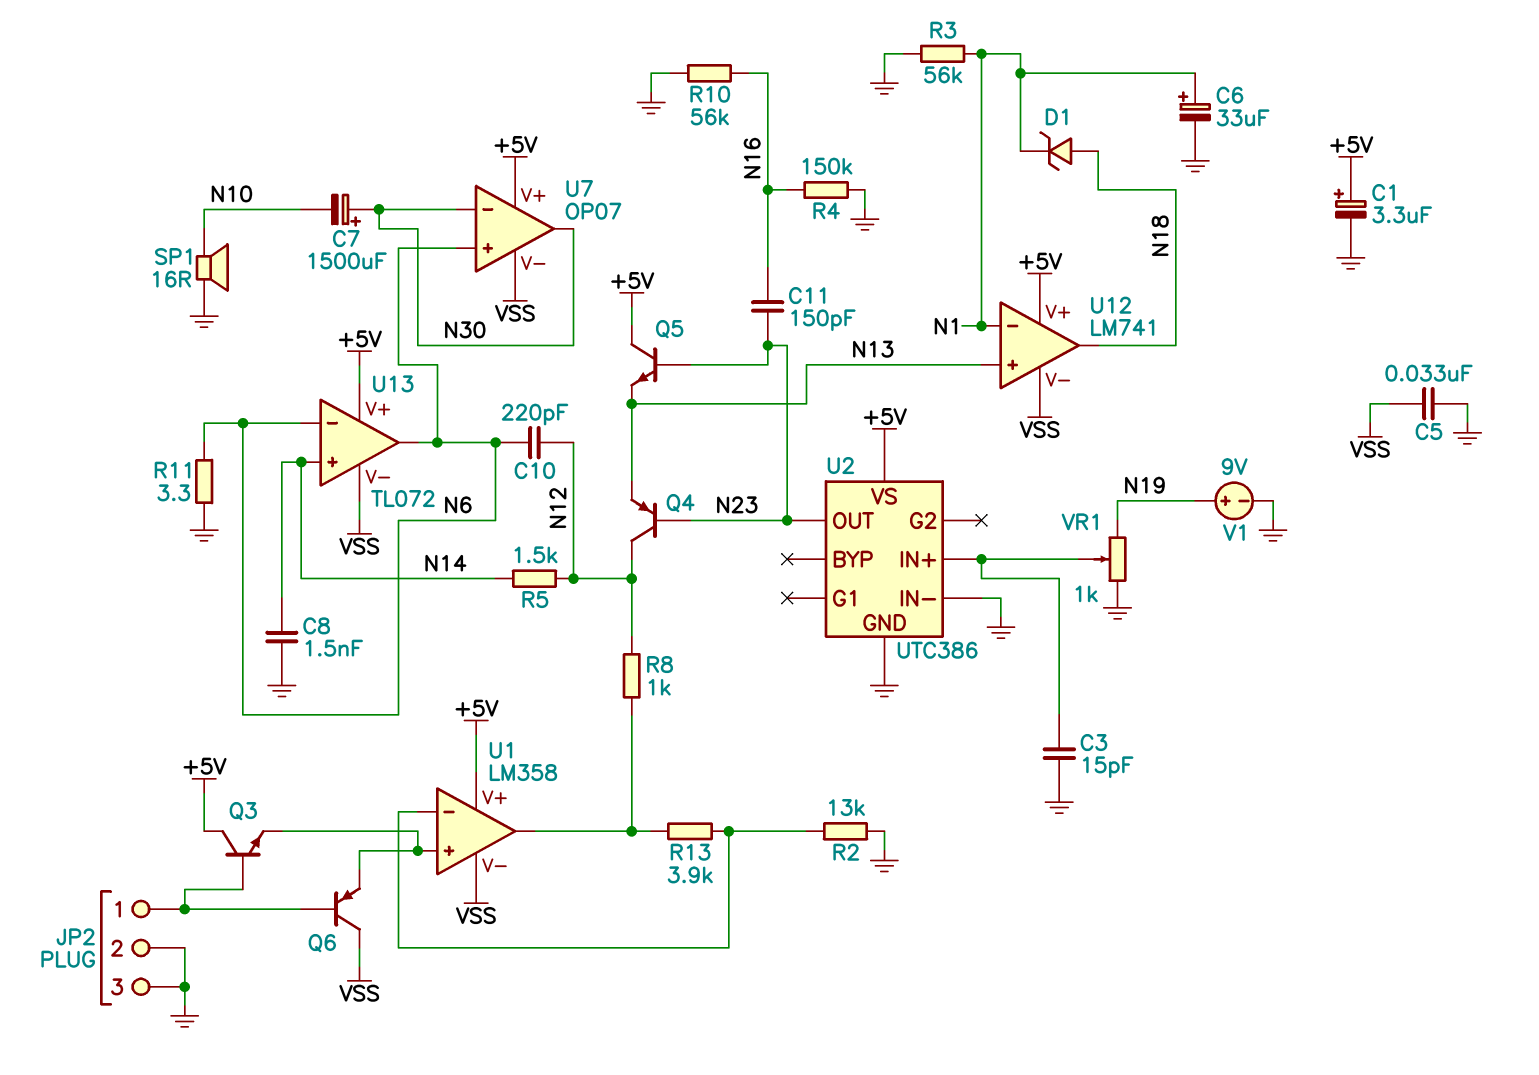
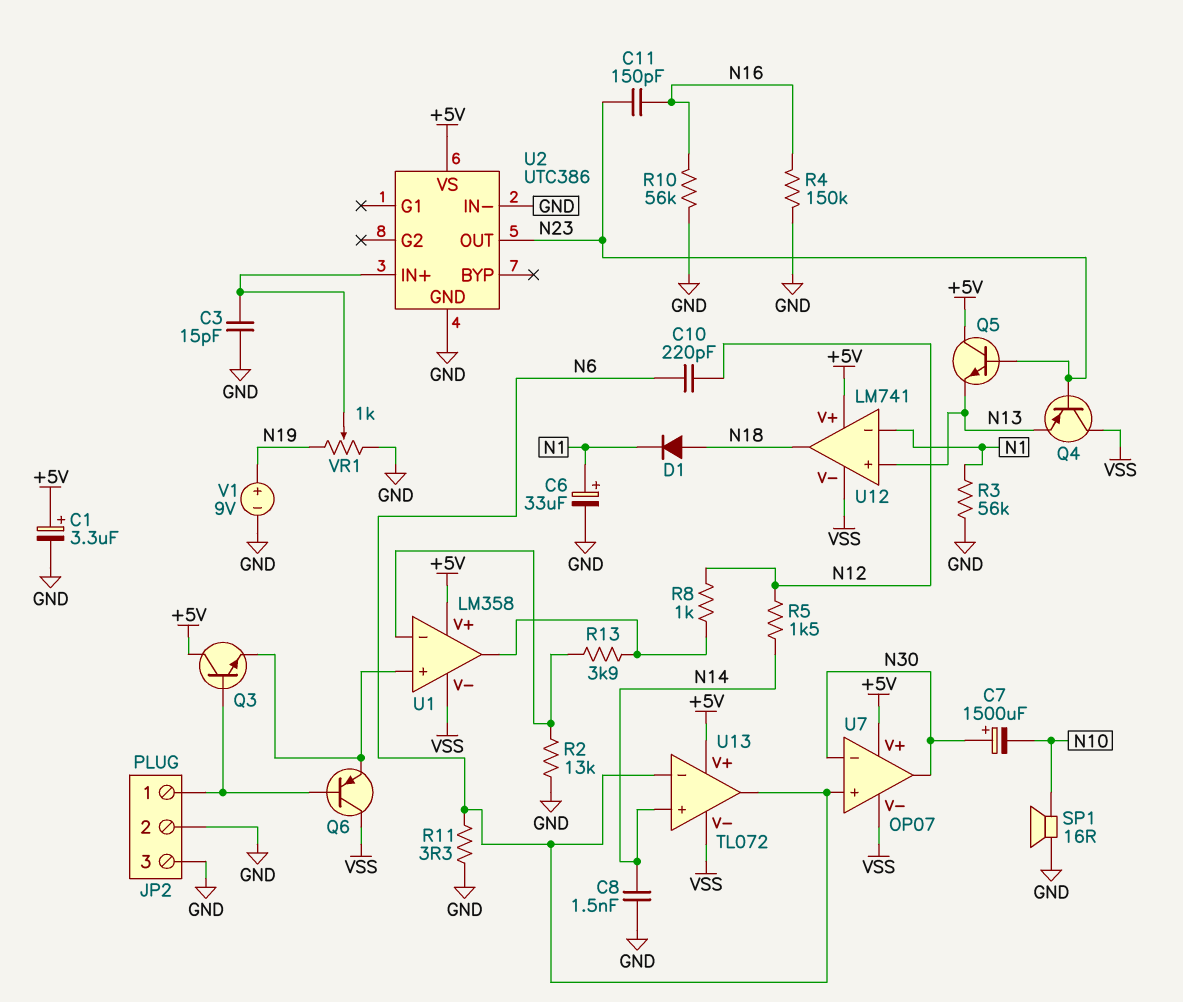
C5: 33nF (GND, VSS) -> none
D1: zener (A N18, K N1) -> diode (A N18, K N1)
Q4: PNP (B N23, C N12, E N13) -> PNP (B N23, C VSS, E N13)

